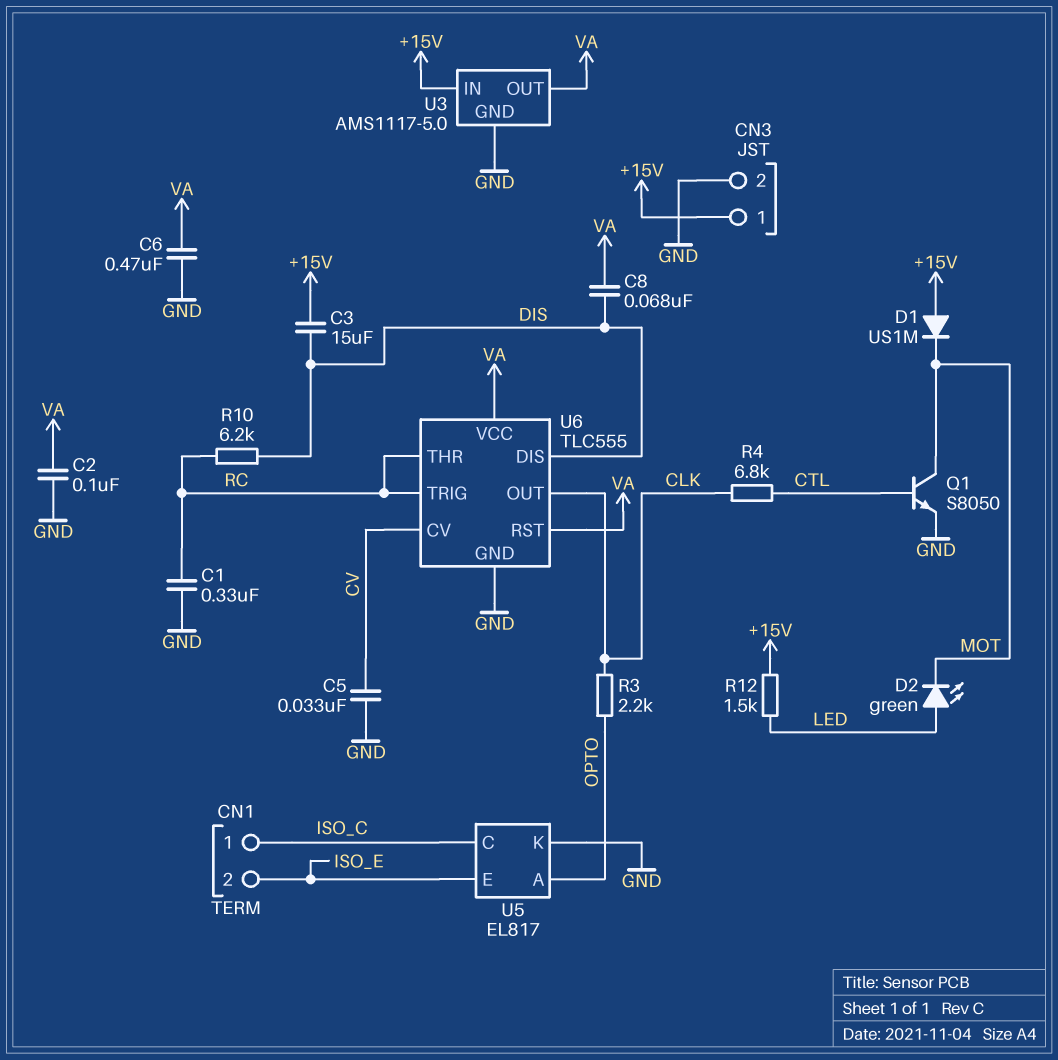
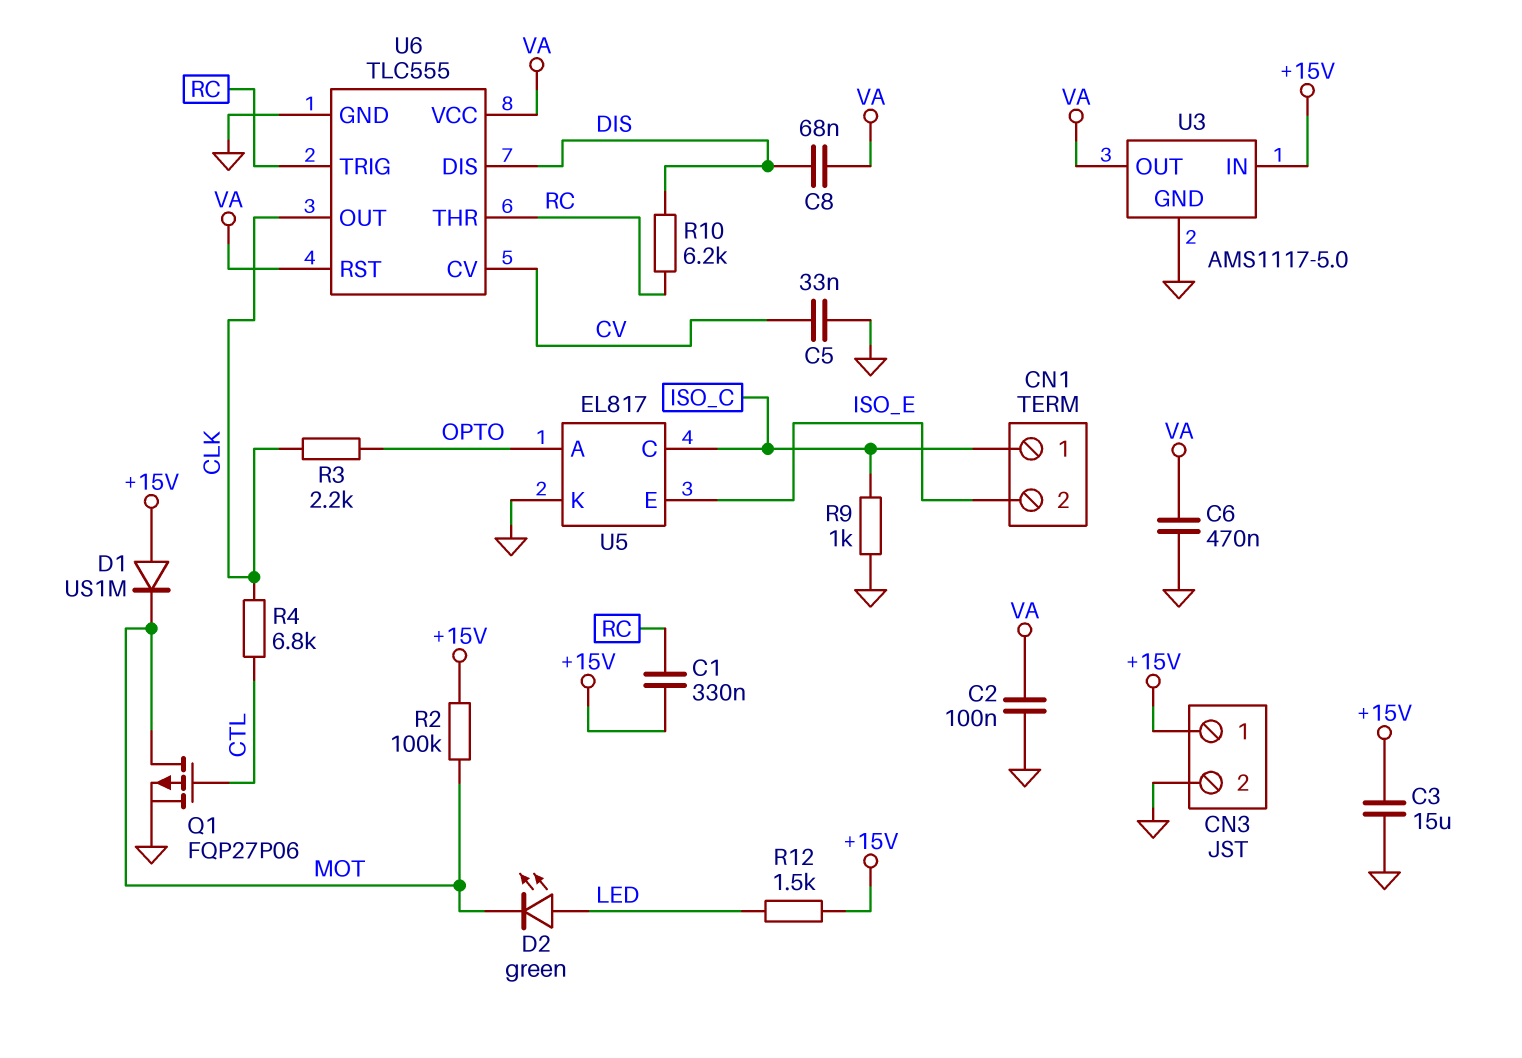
C1: 330nF (GND, RC) -> 330nF (+15V, RC)
C3: 15uF (+15V, DIS) -> 15uF (+15V, GND)
Q1: NPN S8050 (B CTL, C MOT, E GND) -> PMOS FQP27P06 (G CTL, D MOT, S GND)
R2: none -> 100k (+15V, MOT)
R9: none -> 1k (GND, ISO_C)

